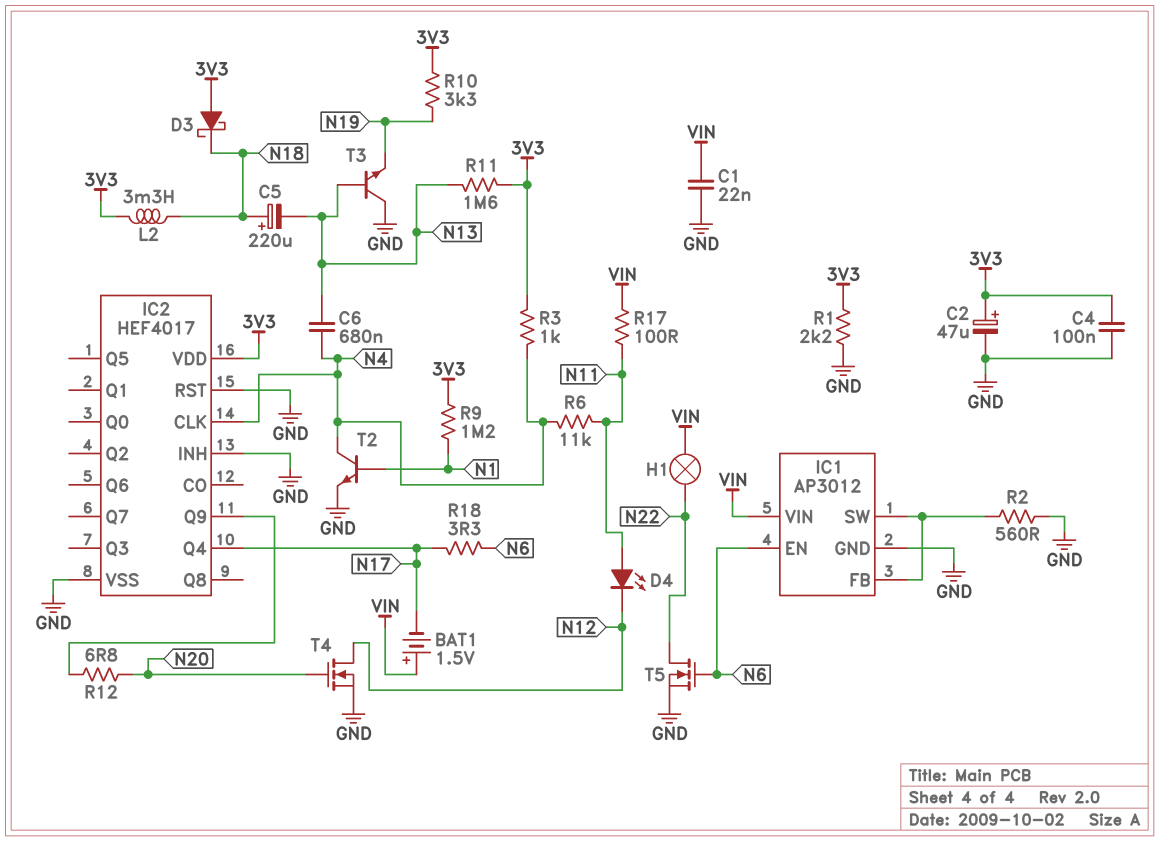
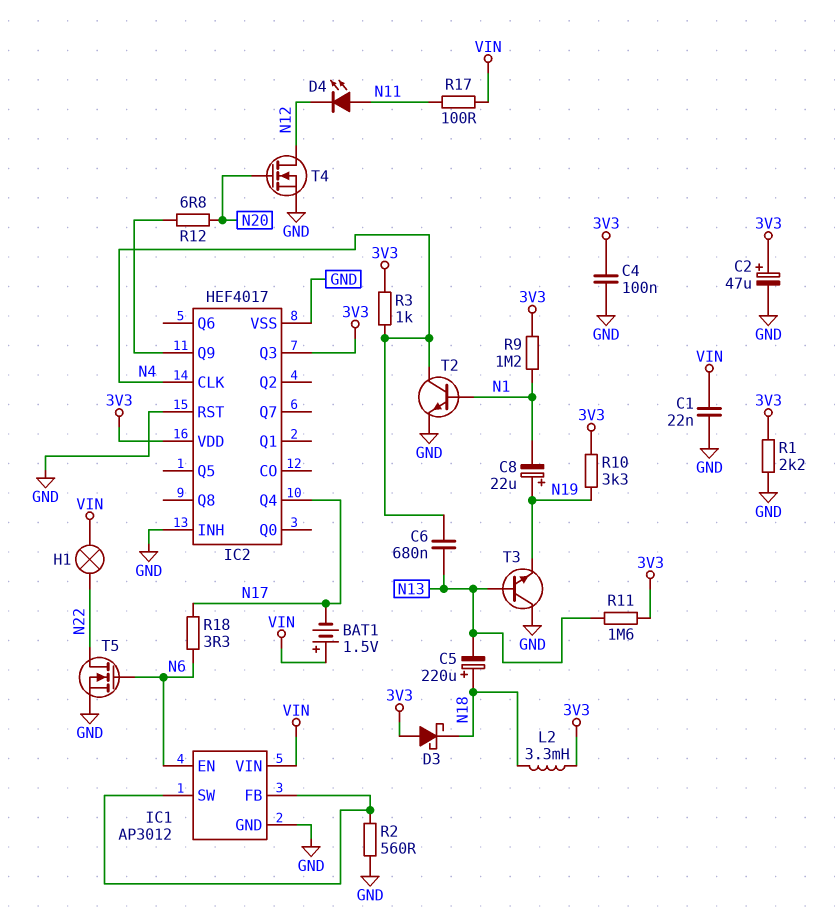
C8: none -> 22uF (plus N19, minus N1)
IC2 pin Q3: none -> 3V3
R6: 11k (N4, N11) -> none

